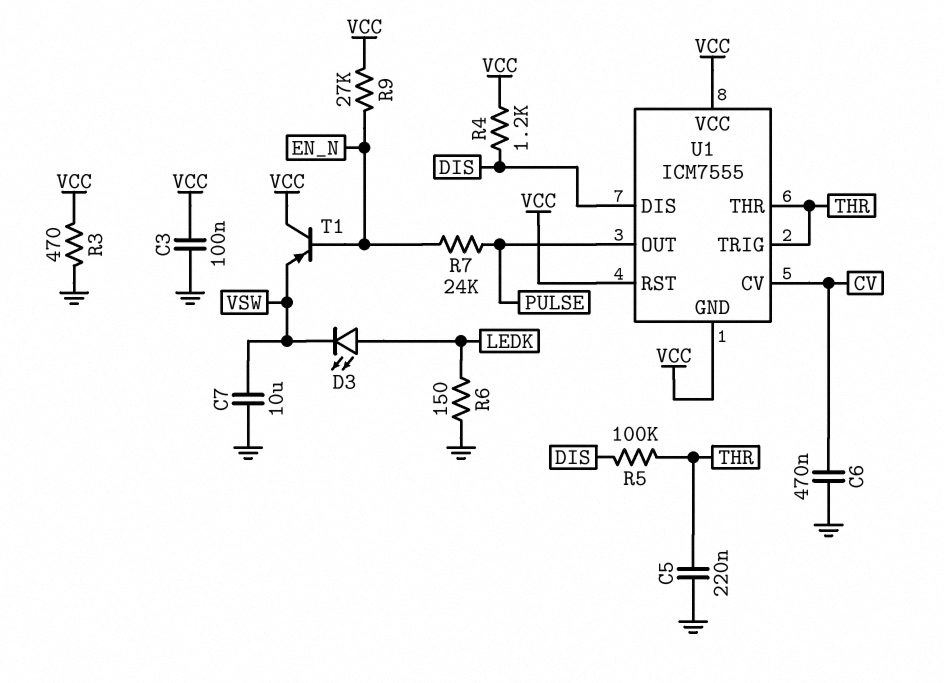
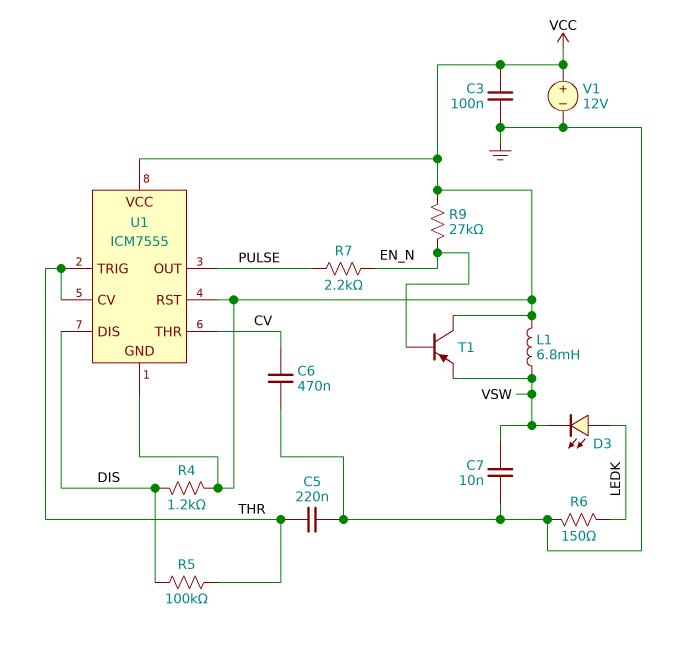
C7: 10uF (GND, VSW) -> 10nF (GND, VSW)
L1: none -> 6.8mH (VCC, VSW)
R3: 470 (GND, VCC) -> none
R7: 24k (EN_N, PULSE) -> 2.2k (EN_N, PULSE)
U1 pin CV: CV -> THR
U1 pin THR: THR -> CV
V1: none -> 12V (plus VCC, minus GND)

